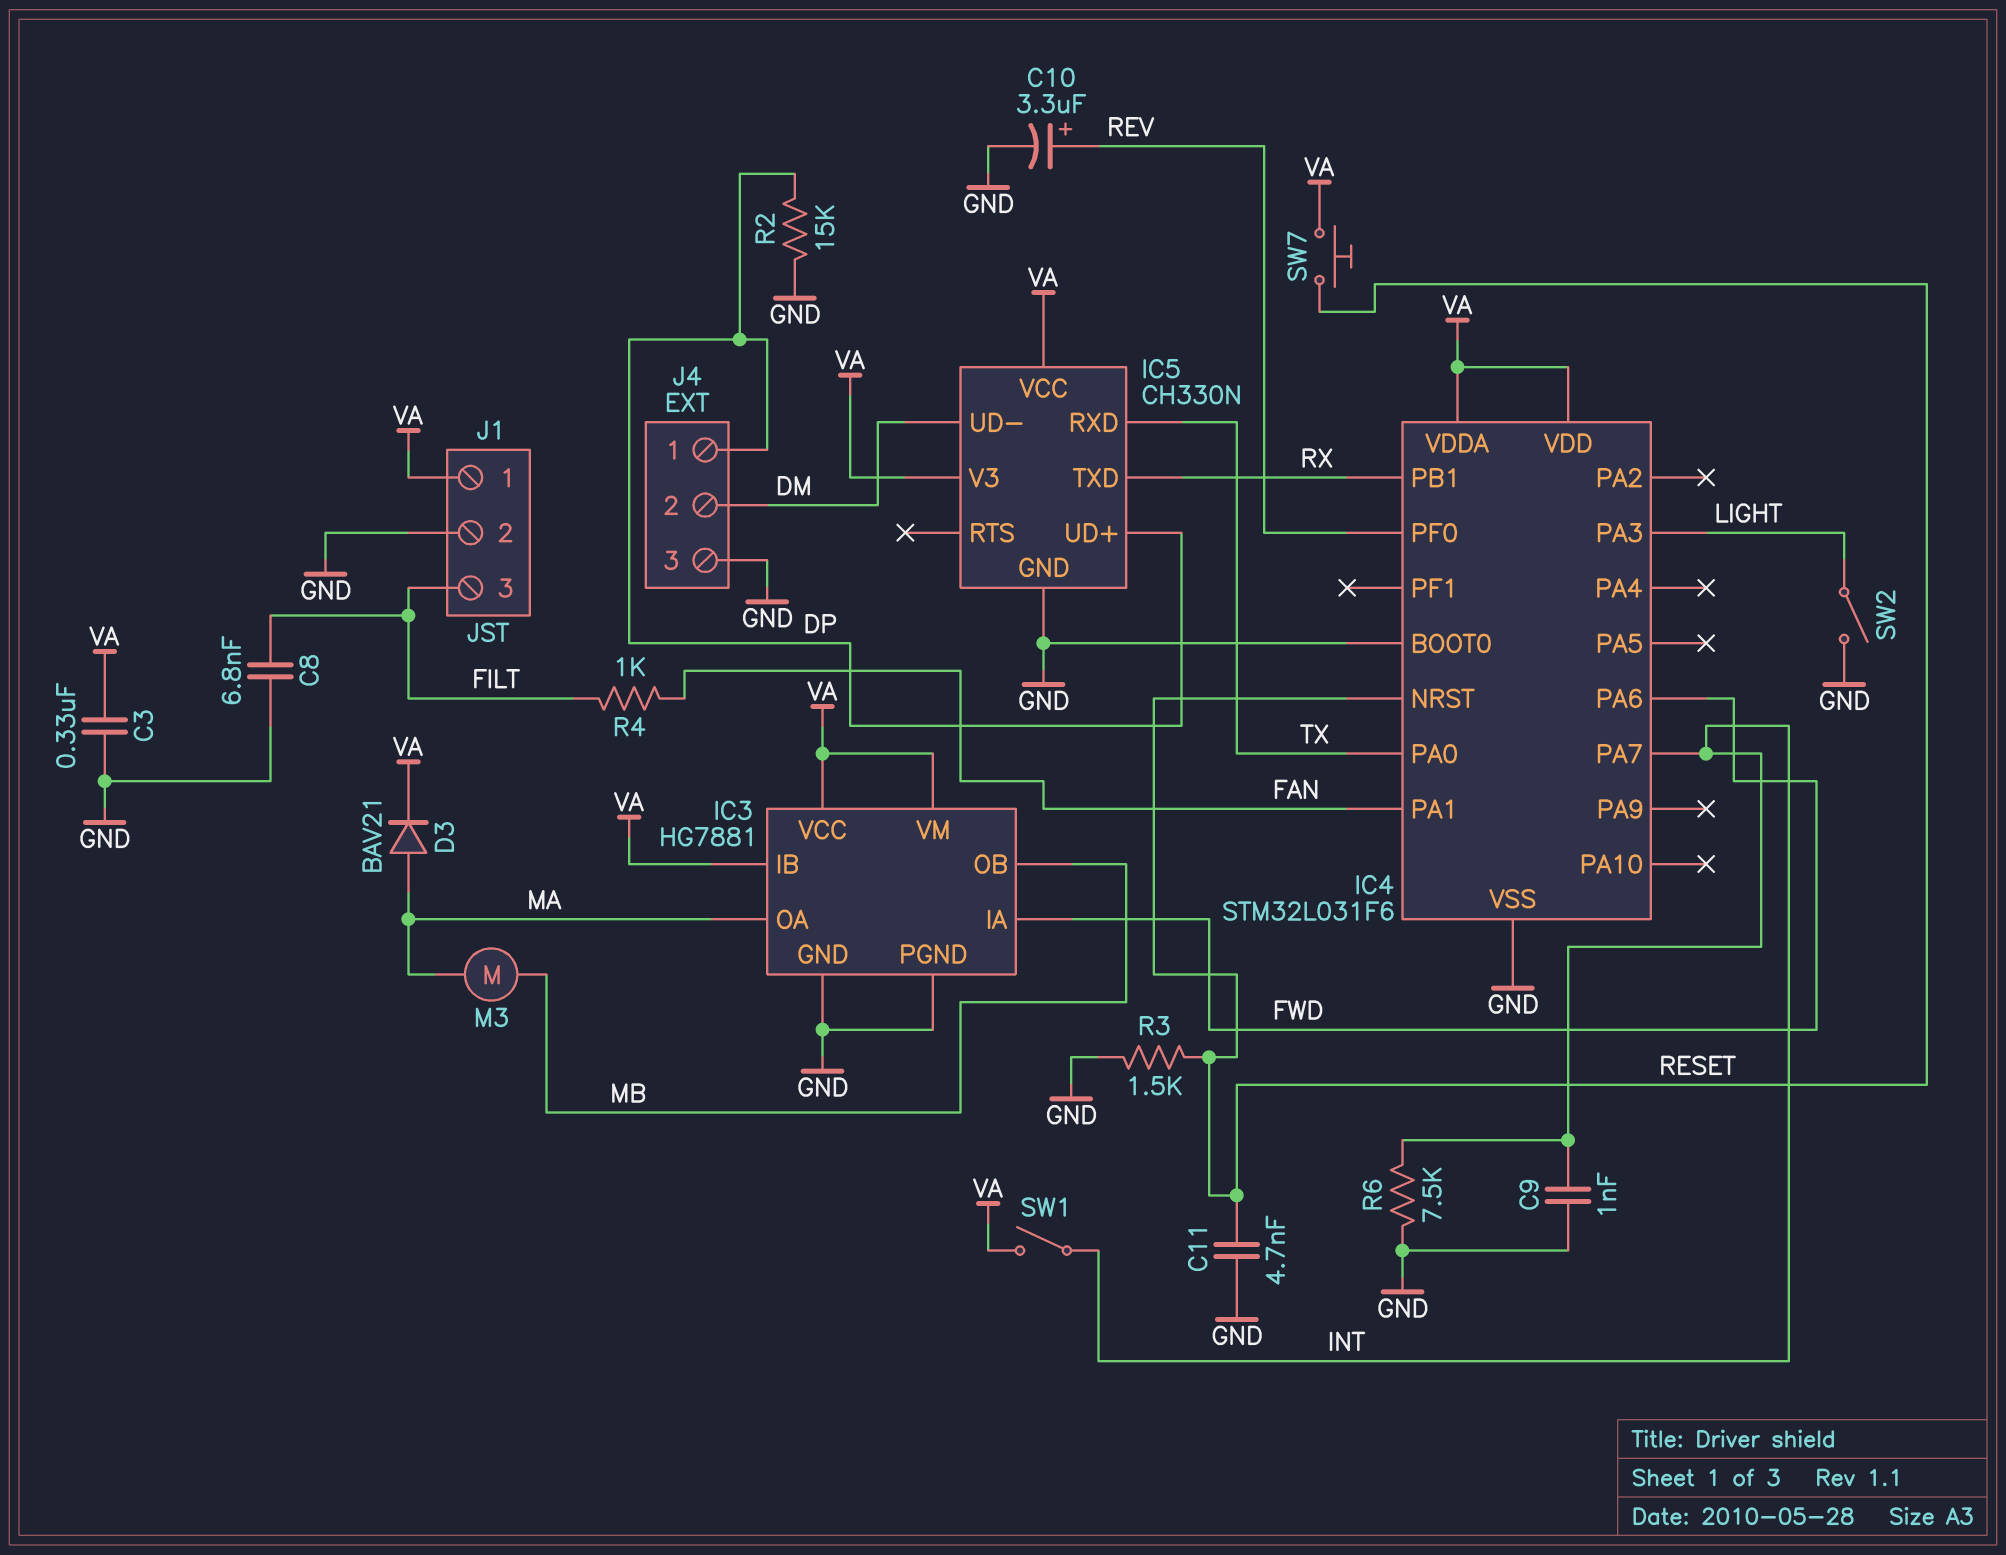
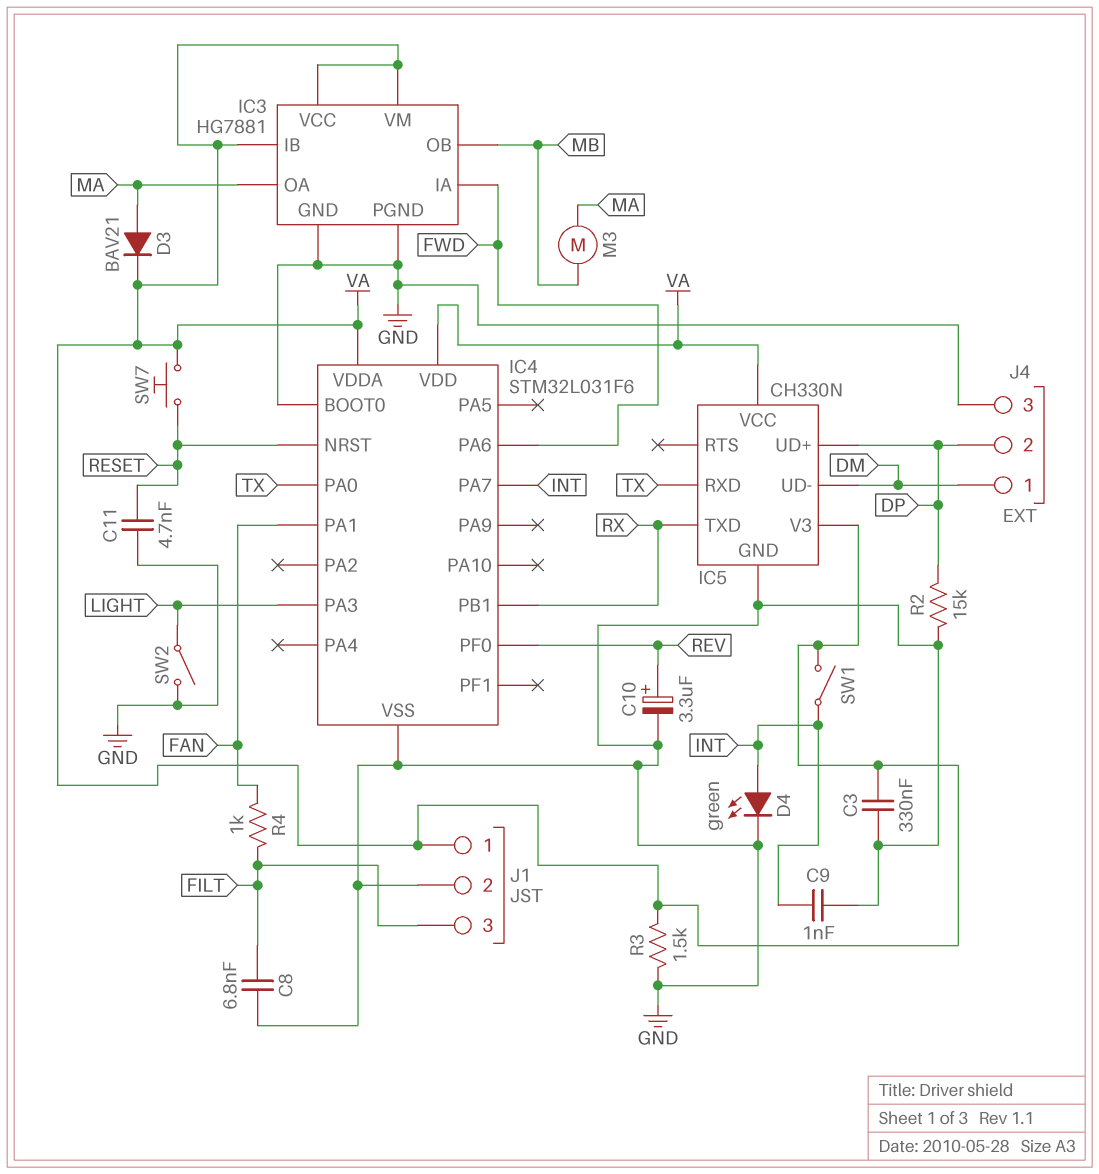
D4: none -> LED green (A INT, K GND)
J4 pin 1: DP -> DM
J4 pin 2: DM -> DP
R3: 1.5k (GND, RESET) -> 1.5k (GND, VA)
R6: 7.5k (GND, INT) -> none

